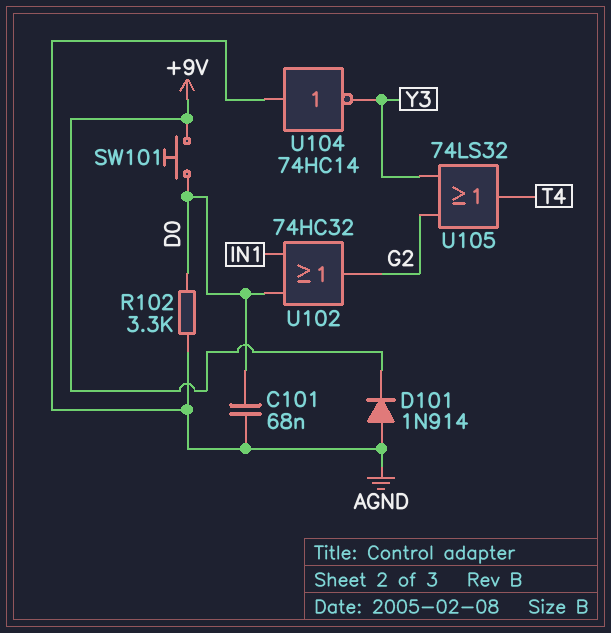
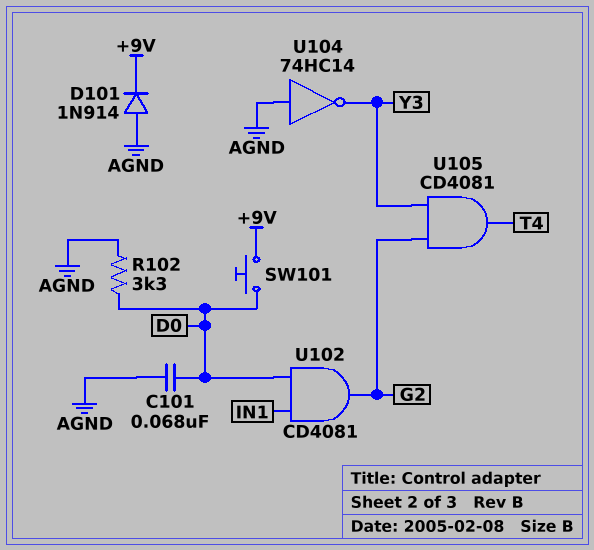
U102: OR 74HC32 (in D0, in IN1, out G2) -> AND CD4081 (in D0, in IN1, out G2)
U105: OR 74LS32 (in G2, in Y3, out T4) -> AND CD4081 (in G2, in Y3, out T4)

